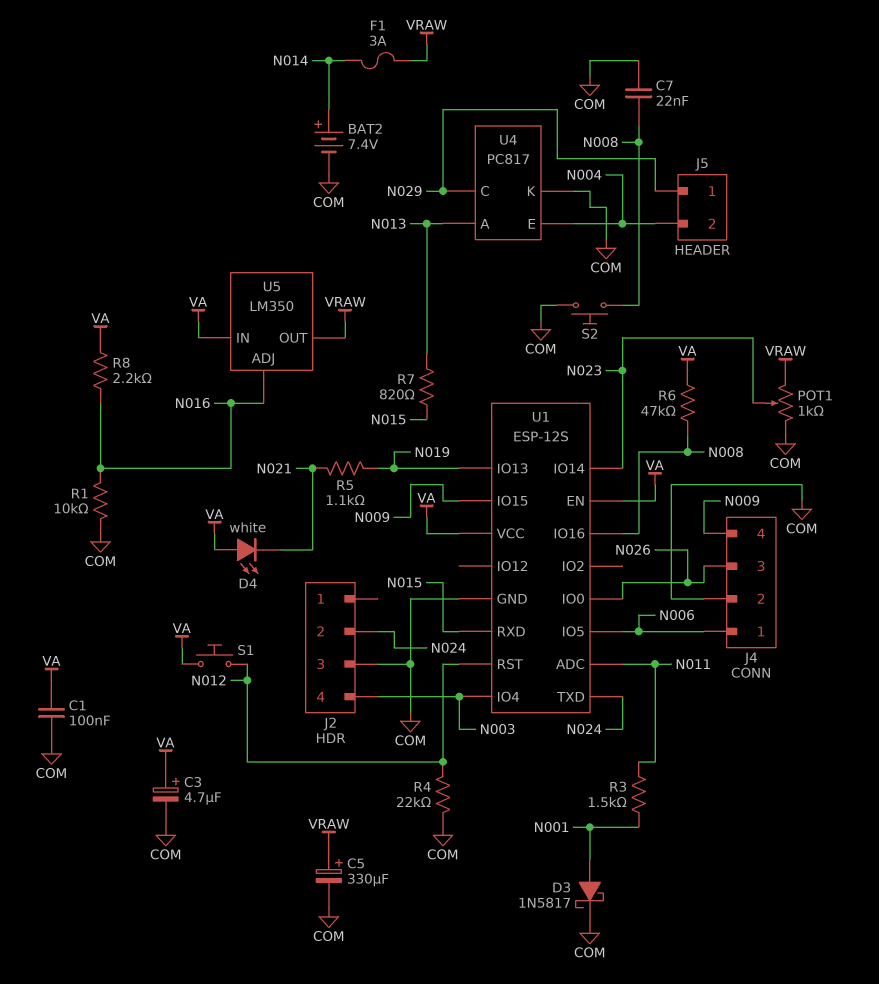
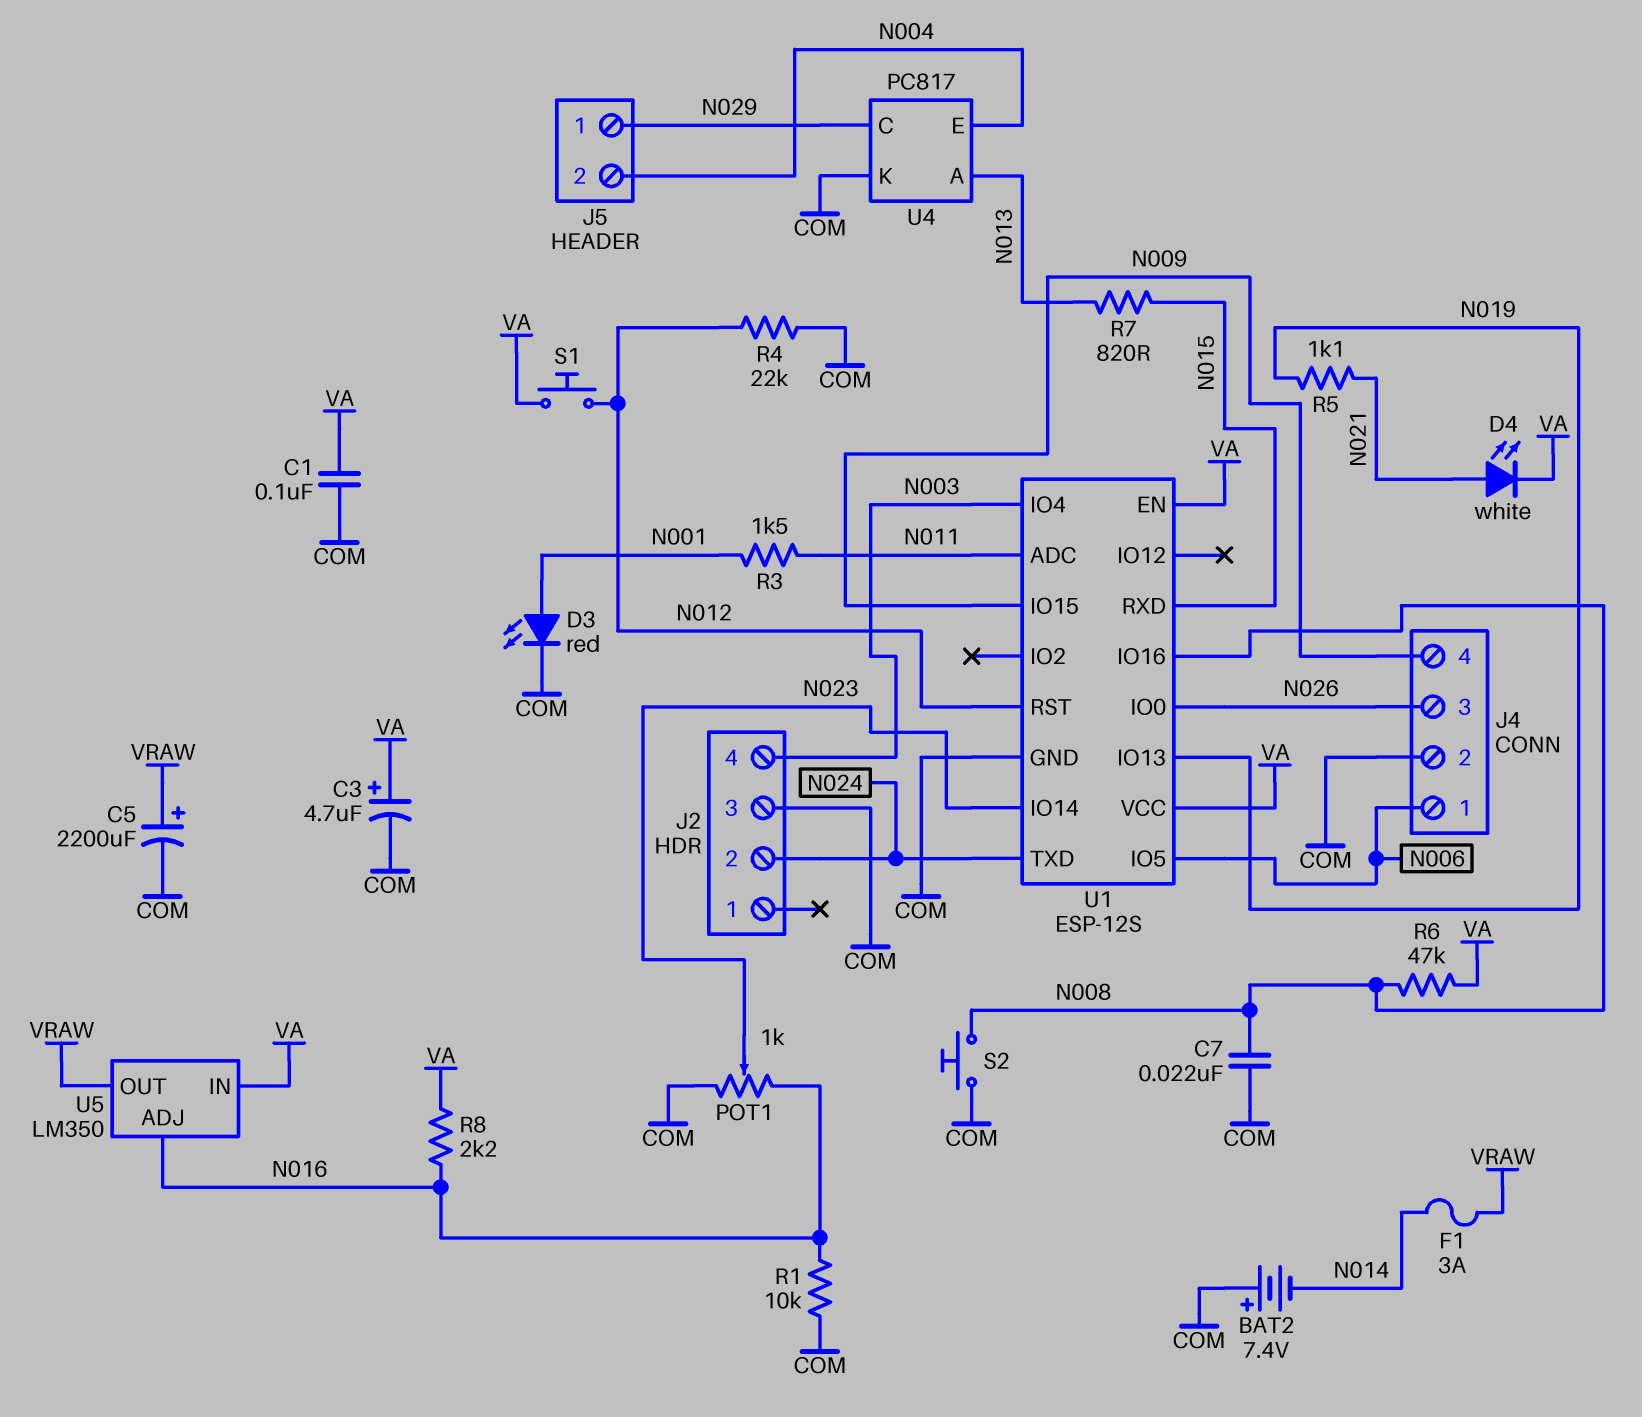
BAT2: 7.4V (plus N014, minus COM) -> 7.4V (plus COM, minus N014)
C5: 330uF (plus VRAW, minus COM) -> 2200uF (plus VRAW, minus COM)
D3: schottky 1N5817 (A N001, K COM) -> LED red (A N001, K COM)
D4: LED white (A VA, K N021) -> LED white (A N021, K VA)
POT1: 1k (COM, VRAW, wiper N023) -> 1k (COM, N016, wiper N023)

